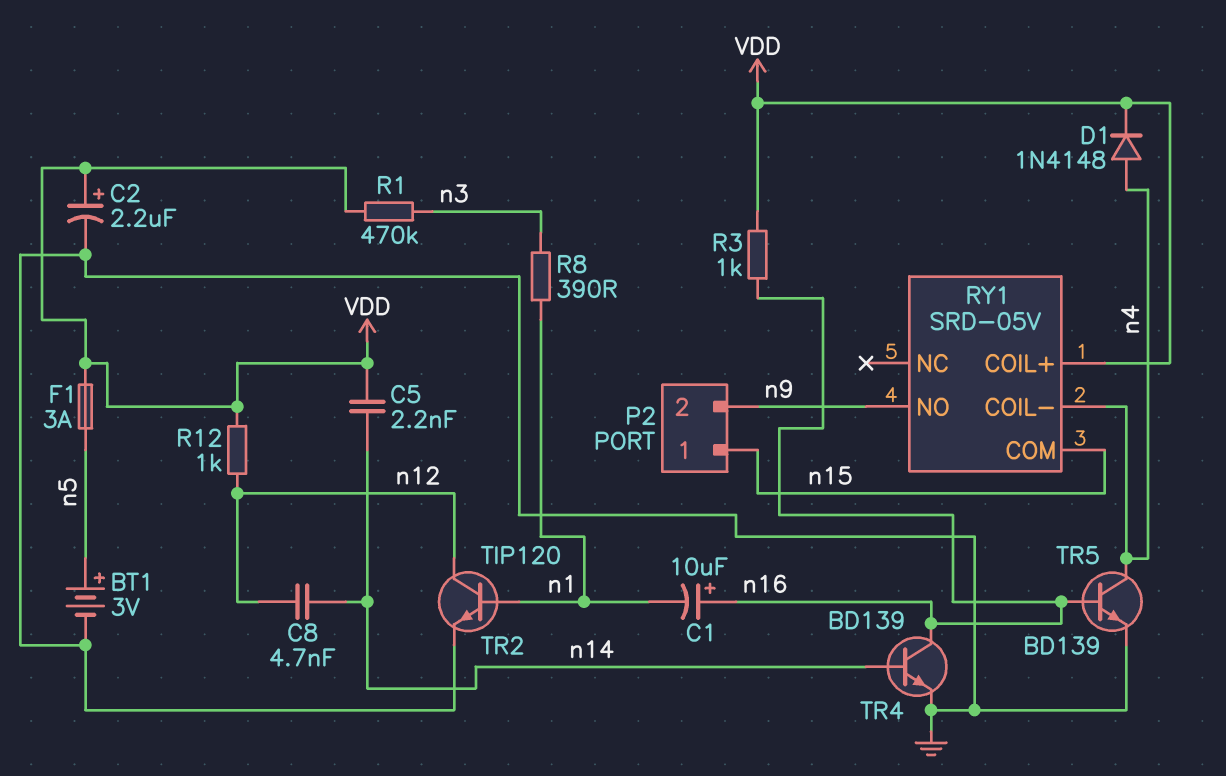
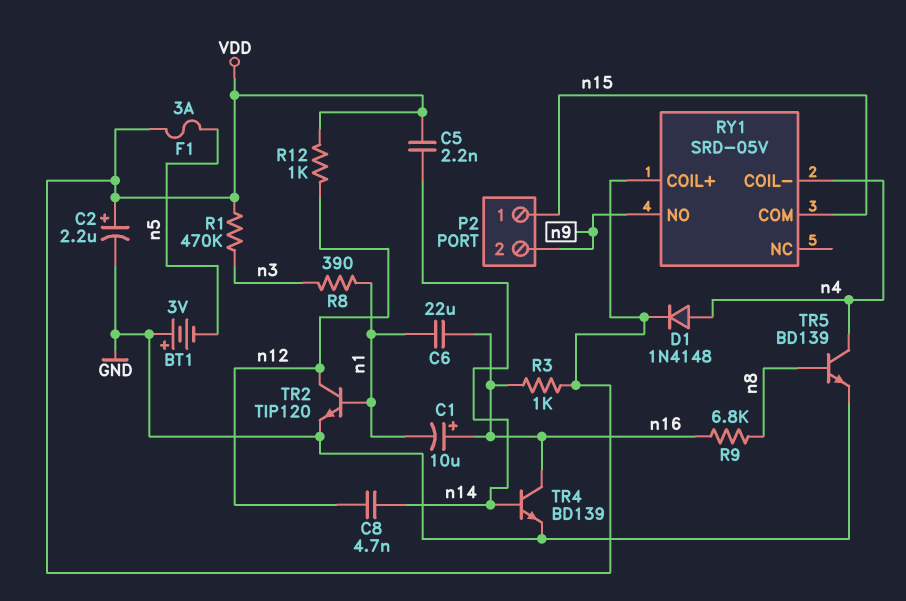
BT1: 3V (plus n5, minus GND) -> 3V (plus GND, minus n5)
C6: none -> 22uF (n1, n16)
R9: none -> 6.8k (n8, n16)
TR5: NPN BD139 (B n16, C n4, E GND) -> NPN BD139 (B n8, C n4, E GND)

